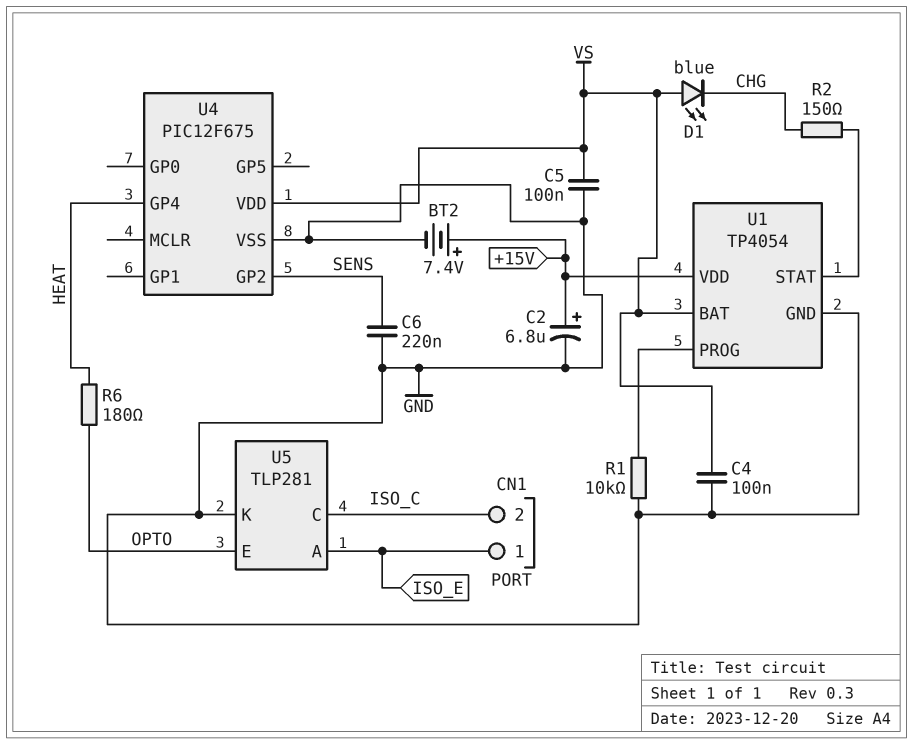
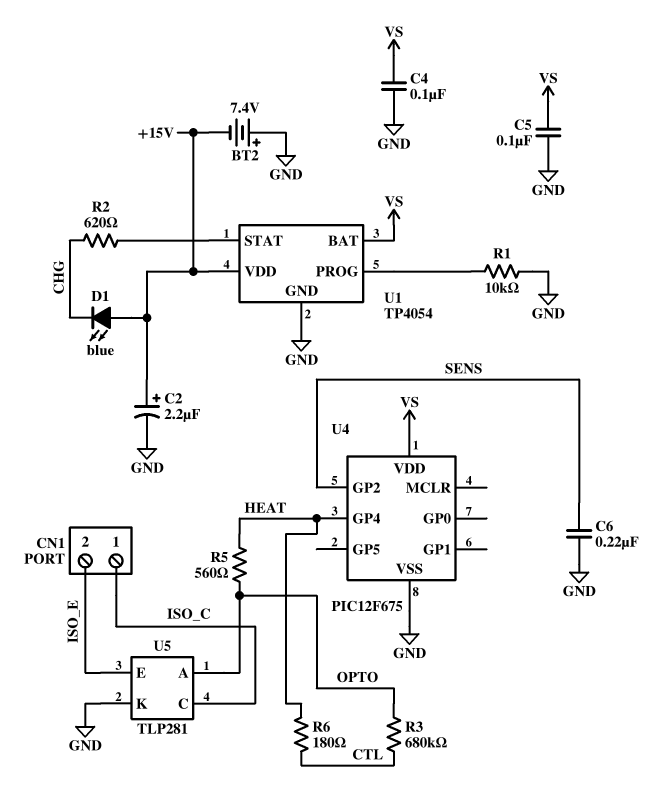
BT2: 7.4V (plus +15V, minus GND) -> 7.4V (plus GND, minus +15V)
C2: 6.8uF (plus +15V, minus GND) -> 2.2uF (plus +15V, minus GND)
CN1 pin 1: ISO_E -> ISO_C
CN1 pin 2: ISO_C -> ISO_E
D1: LED blue (A VS, K CHG) -> LED blue (A +15V, K CHG)
R2: 150 (CHG, U1/STAT) -> 620 (CHG, U1/STAT)
R3: none -> 680k (CTL, OPTO)
R5: none -> 560 (HEAT, OPTO)
R6: 180 (HEAT, OPTO) -> 180 (CTL, HEAT)
U5 pin A: ISO_E -> OPTO
U5 pin E: OPTO -> ISO_E

